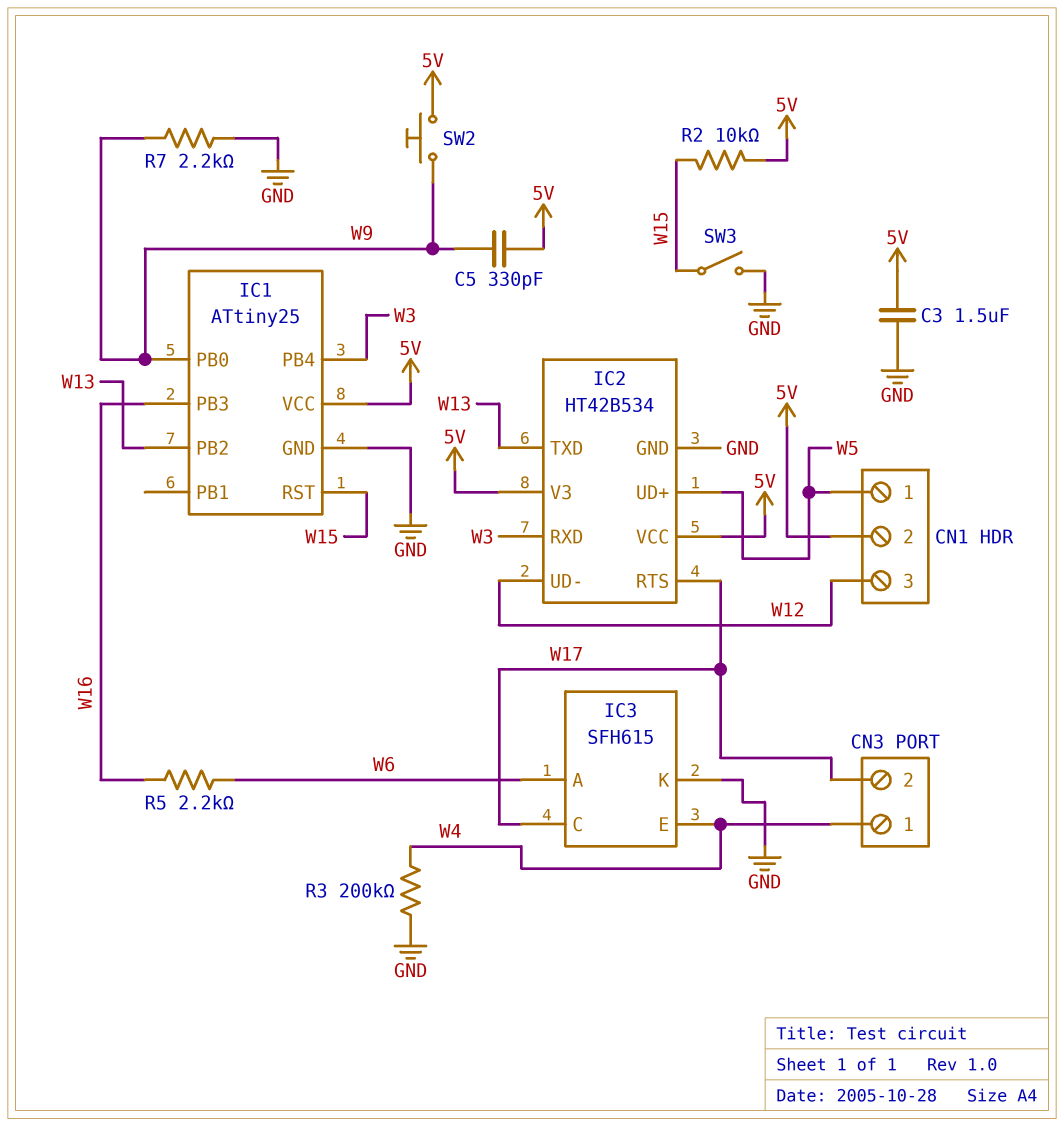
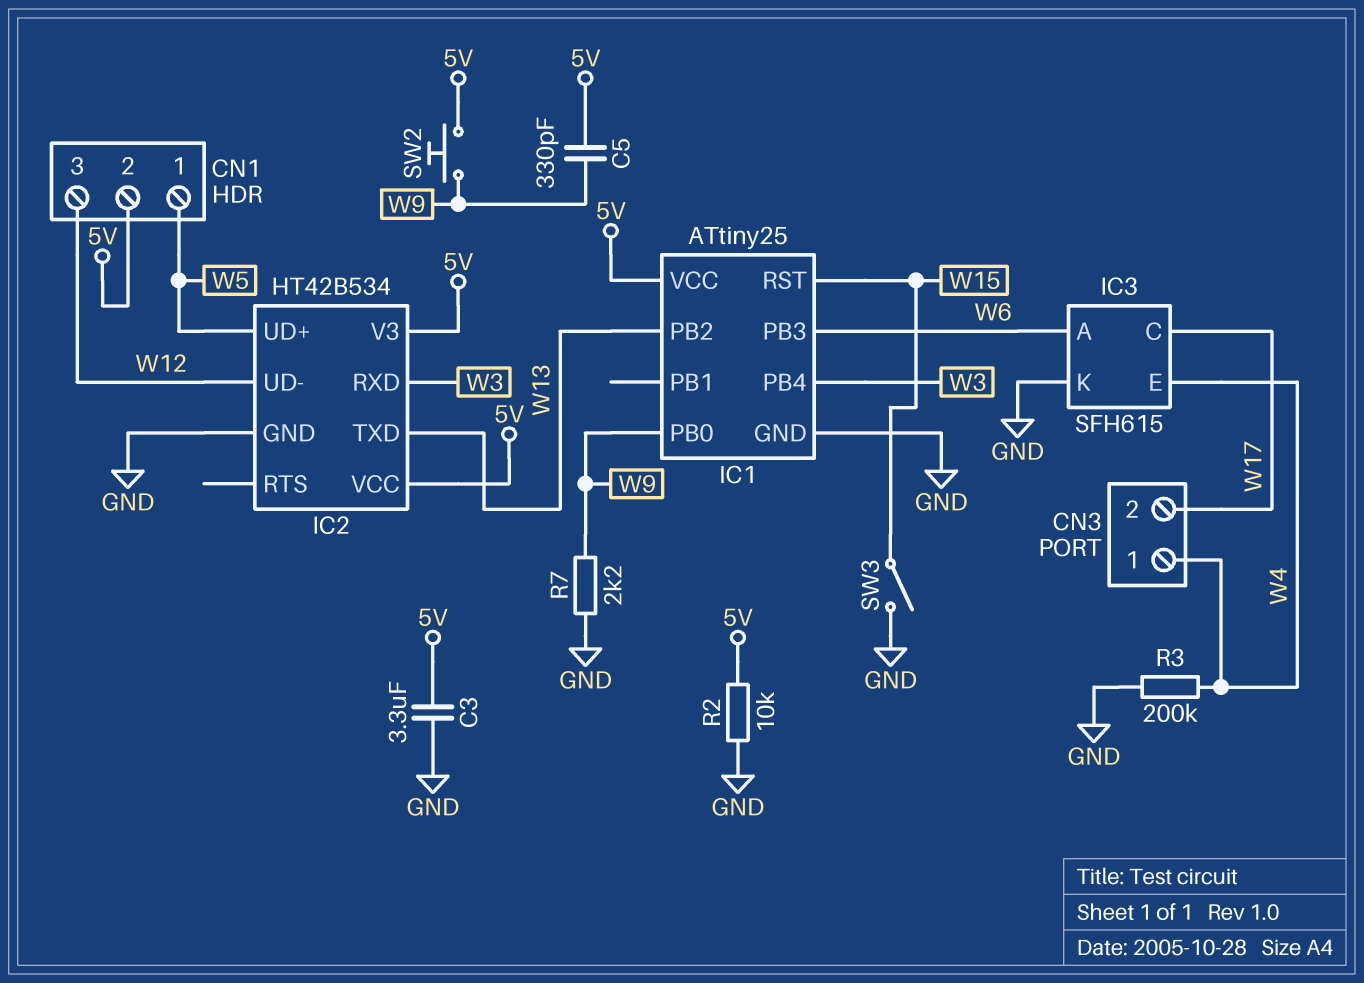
C3: 1.5uF (5V, GND) -> 3.3uF (5V, GND)
IC1 pin PB3: W16 -> W6
IC2 pin RTS: W17 -> none
R2: 10k (5V, W15) -> 10k (5V, GND)
R5: 2.2k (W6, W16) -> none

